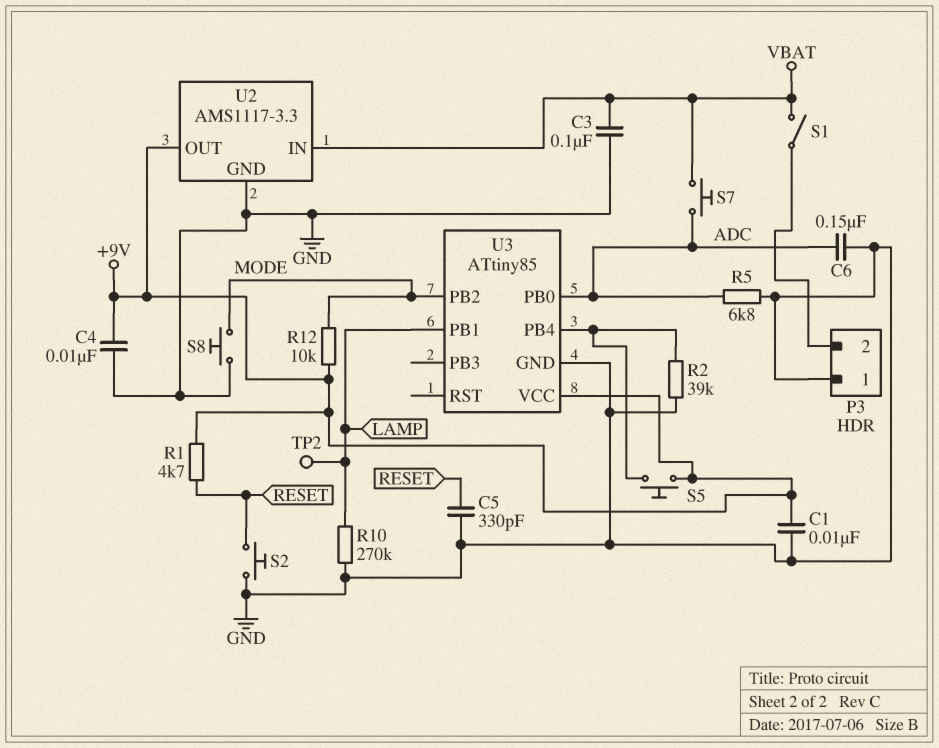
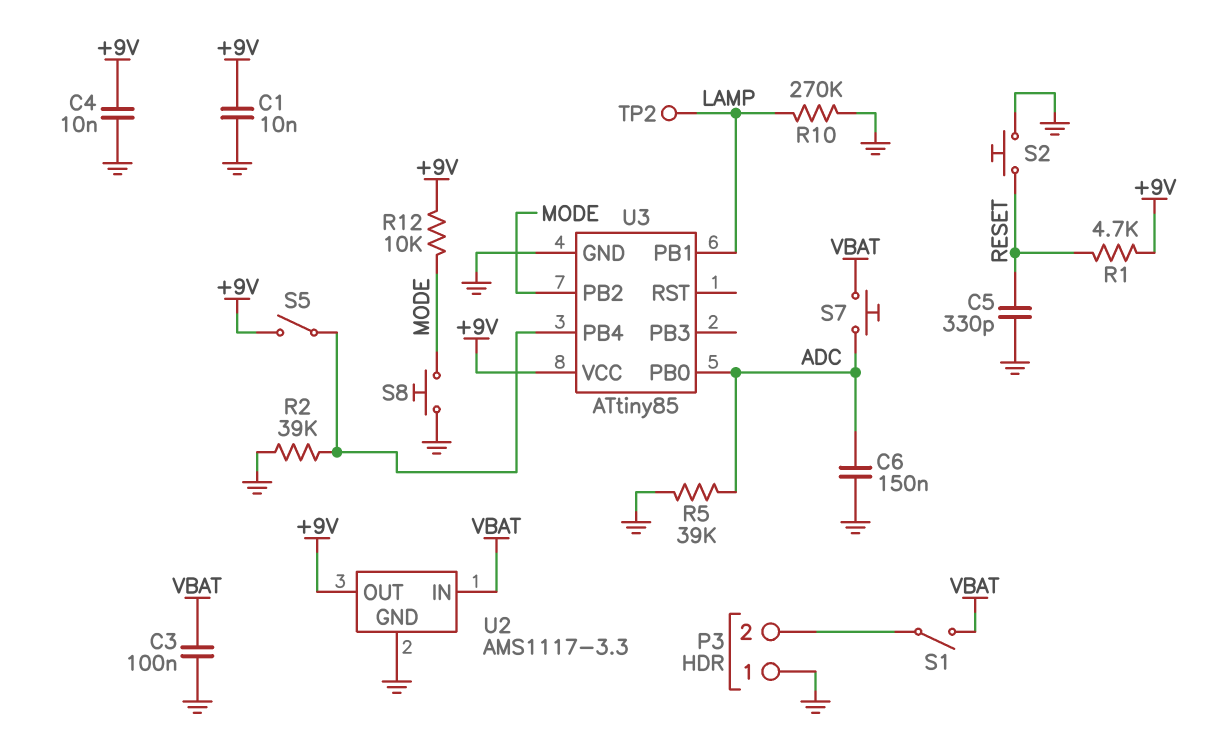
R5: 6.8k (ADC, GND) -> 39k (ADC, GND)
S5: button (+9V, U3/PB4) -> switch (+9V, U3/PB4)

